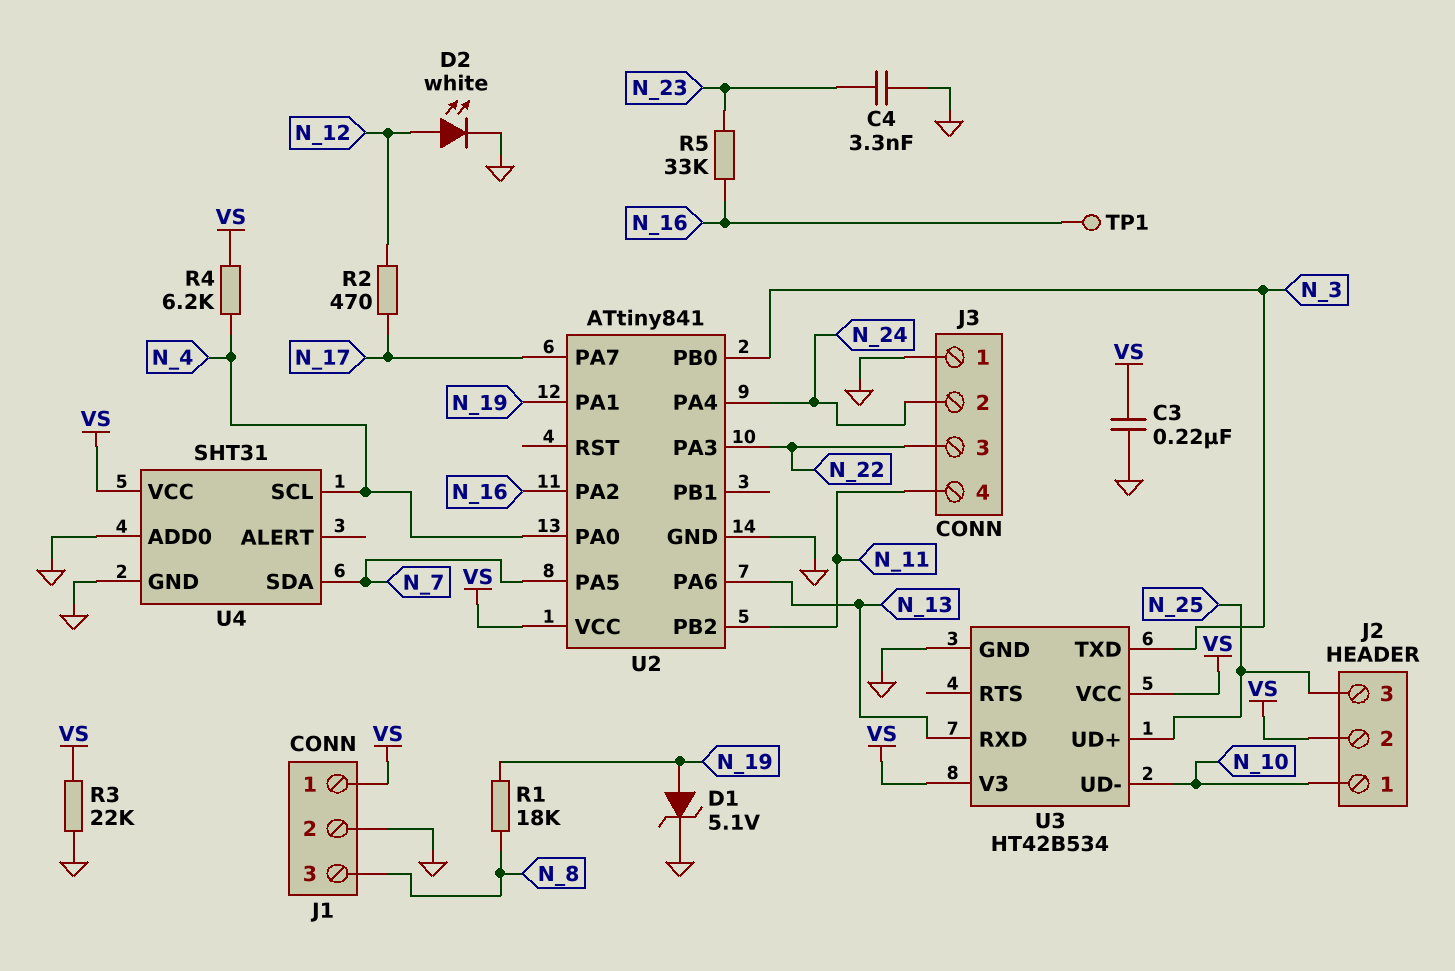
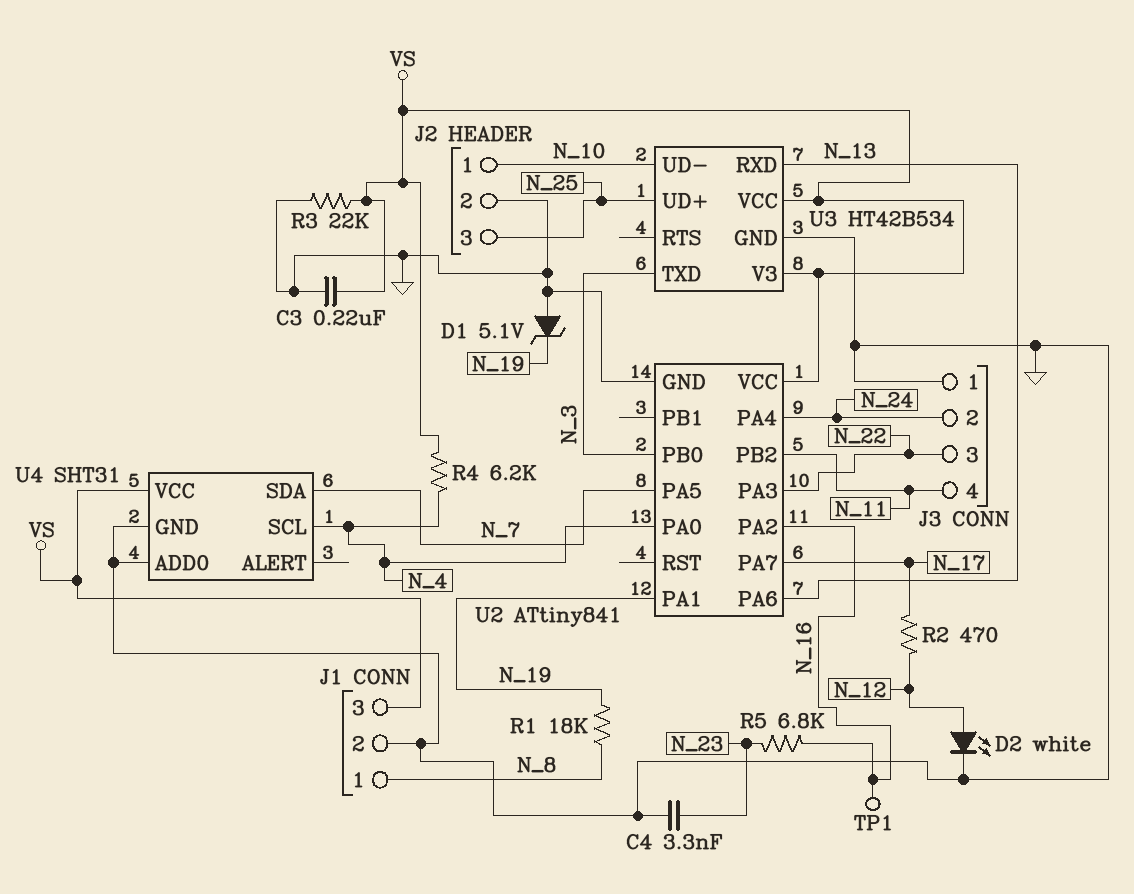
D1: zener 5.1V (A N_19, K GND) -> zener 5.1V (A GND, K N_19)
J1 pin 1: VS -> N_8
J1 pin 3: N_8 -> VS
J2 pin 2: VS -> GND
R5: 33k (N_16, N_23) -> 6.8k (N_16, N_23)

